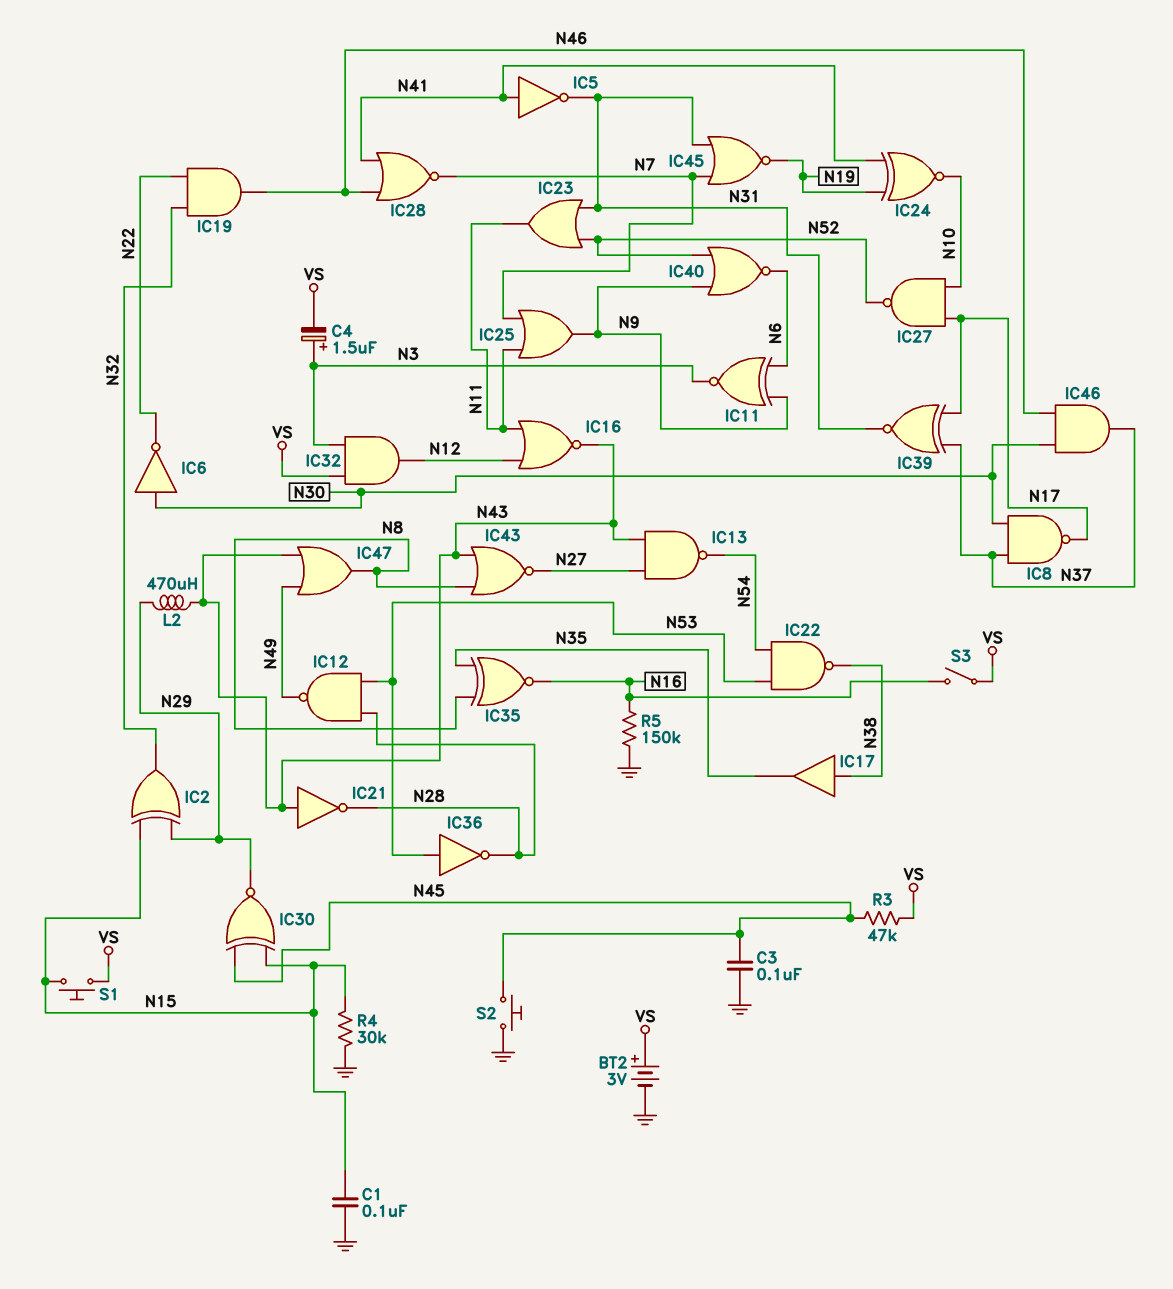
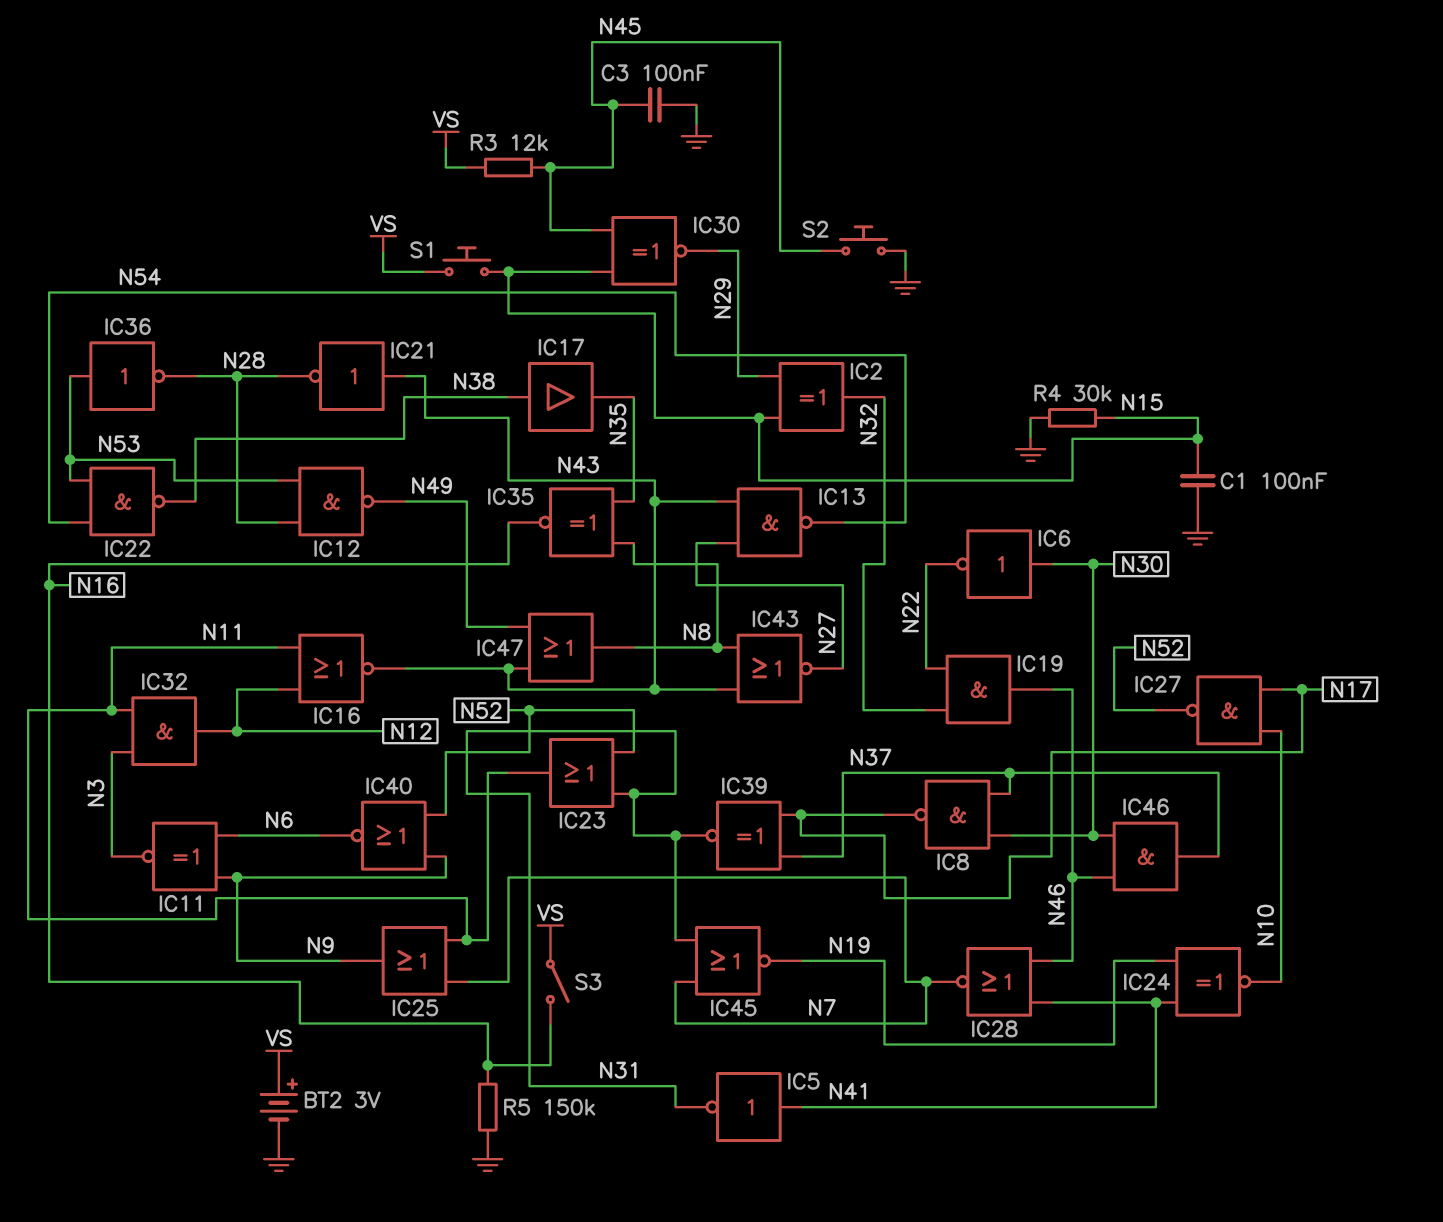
C4: 1.5uF (plus N3, minus VS) -> none
IC32: AND (in N3, in VS, out N12) -> AND (in N3, in N11, out N12)
L2: 470uH (N29, N43) -> none
R3: 47k (N45, VS) -> 12k (N45, VS)

